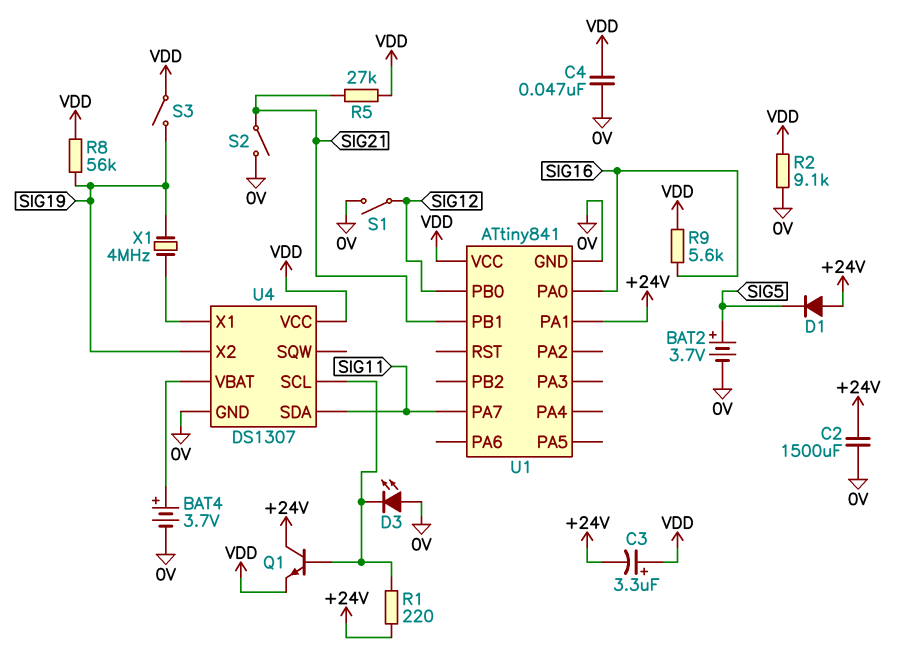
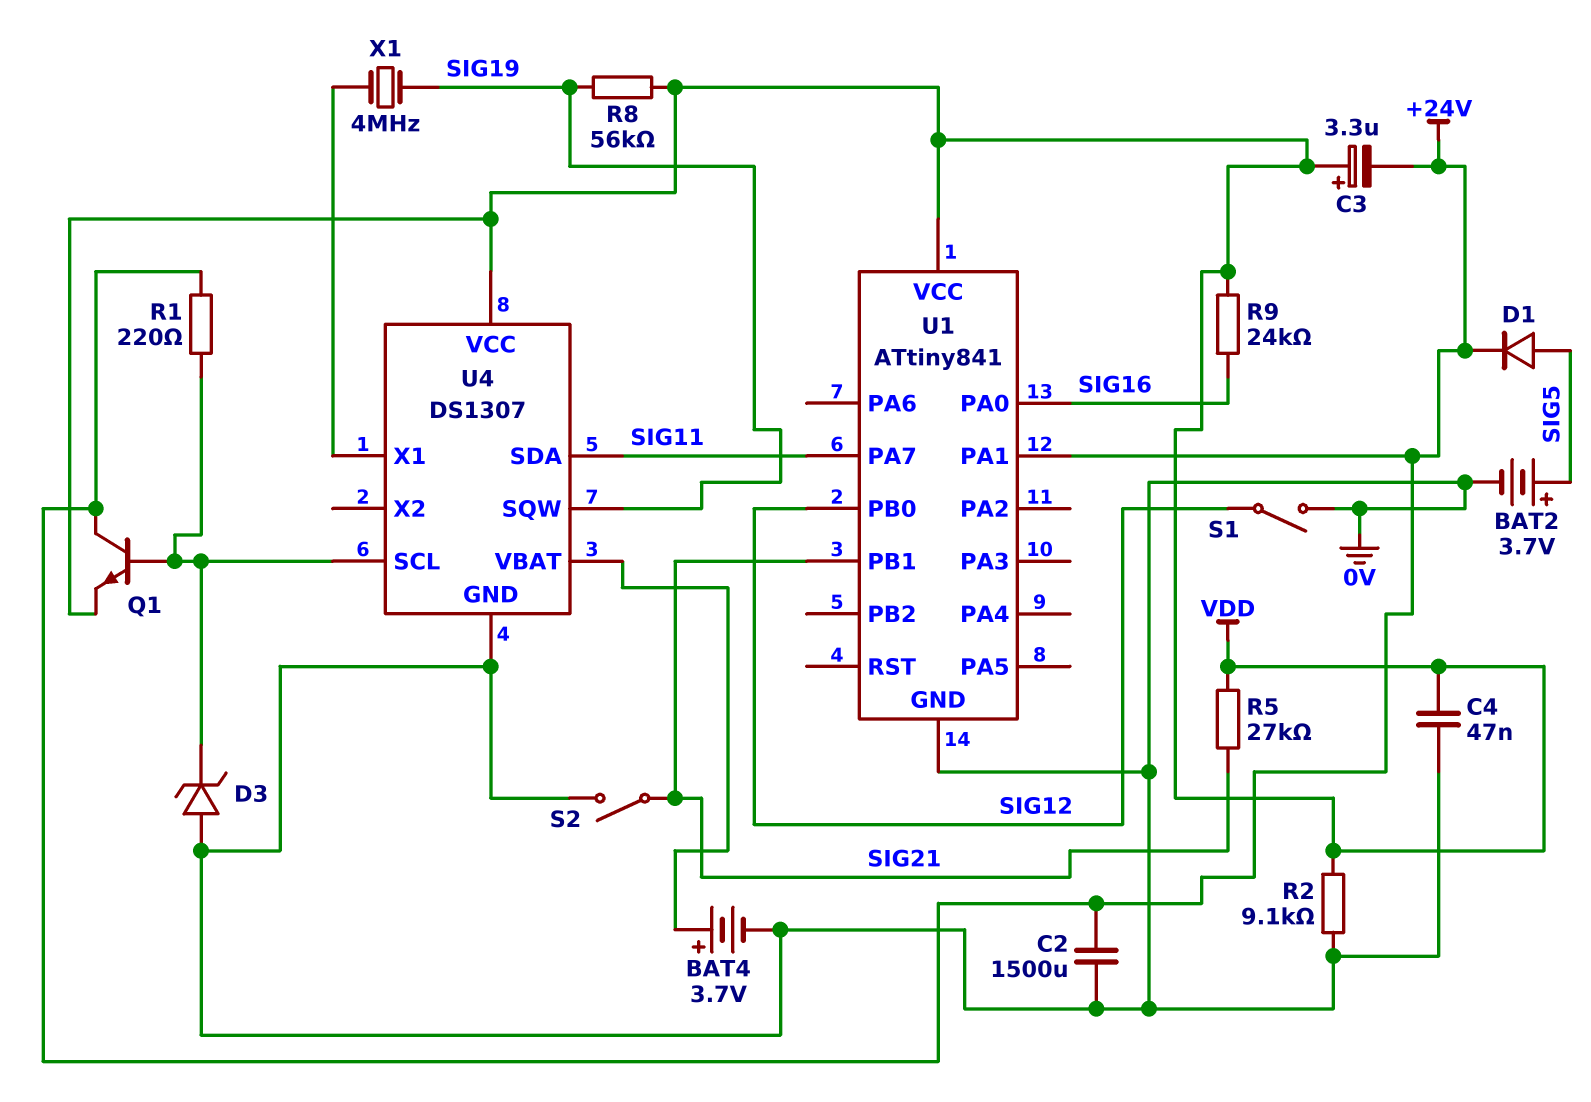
D1: diode (A +24V, K SIG5) -> diode (A SIG5, K +24V)
D3: LED (A 0V, K U4/SCL) -> zener (A 0V, K U4/SCL)
R9: 5.6k (SIG16, VDD) -> 24k (SIG16, VDD)
S3: switch (SIG19, VDD) -> none
U4 pin SQW: none -> SIG19
U4 pin X2: SIG19 -> none

